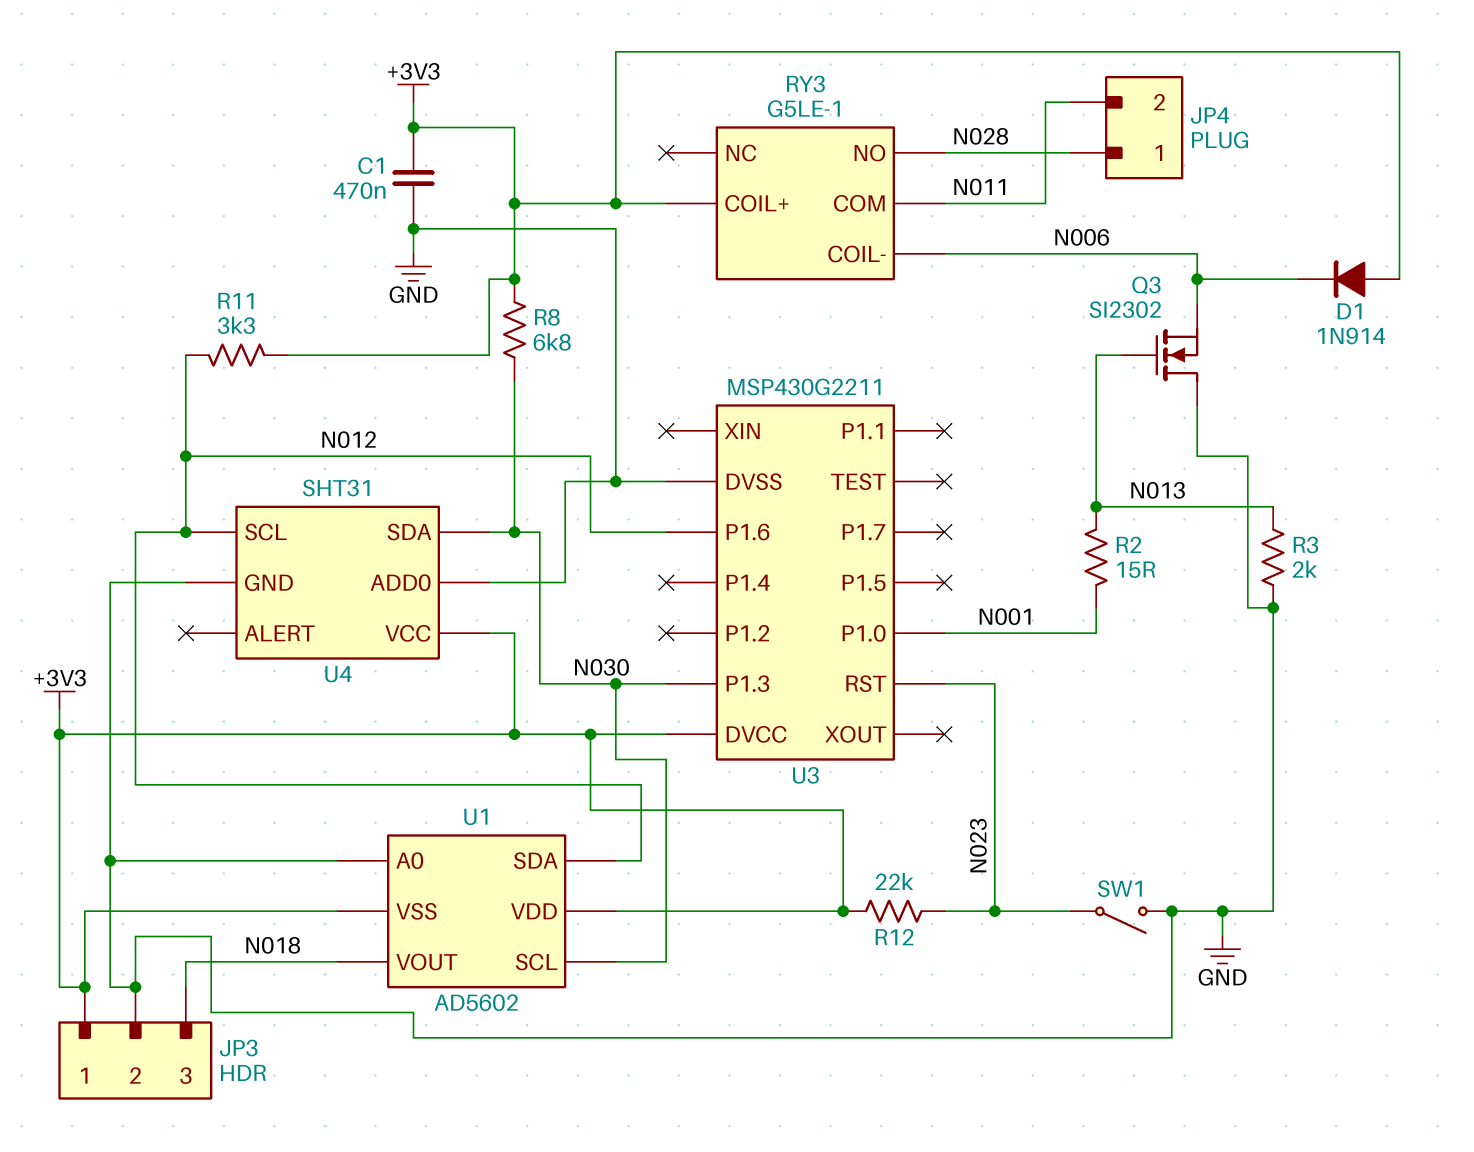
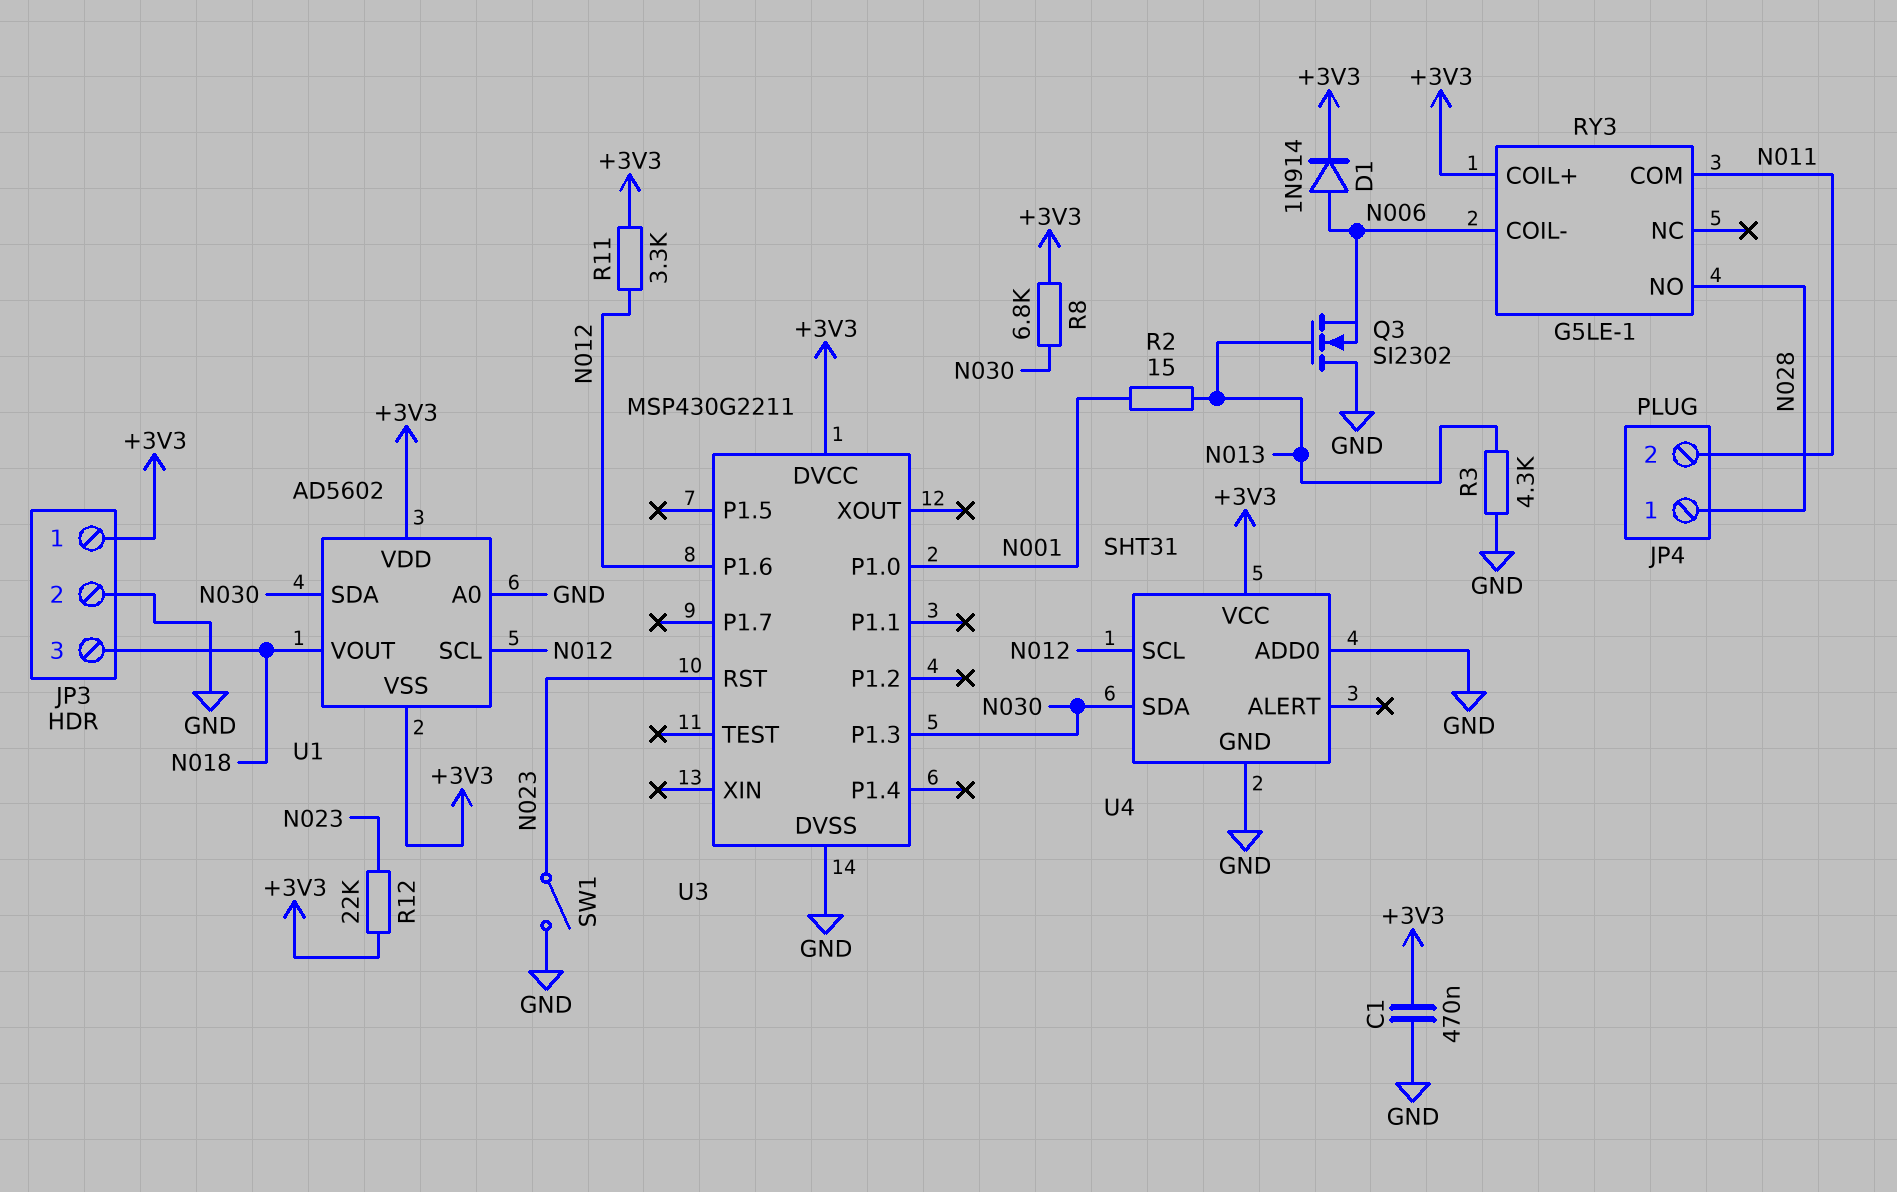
D1: diode 1N914 (A +3V3, K N006) -> diode 1N914 (A N006, K +3V3)
R3: 2k (GND, N013) -> 4.3k (GND, N013)
U1 pin SCL: N030 -> N012
U1 pin SDA: N012 -> N030

